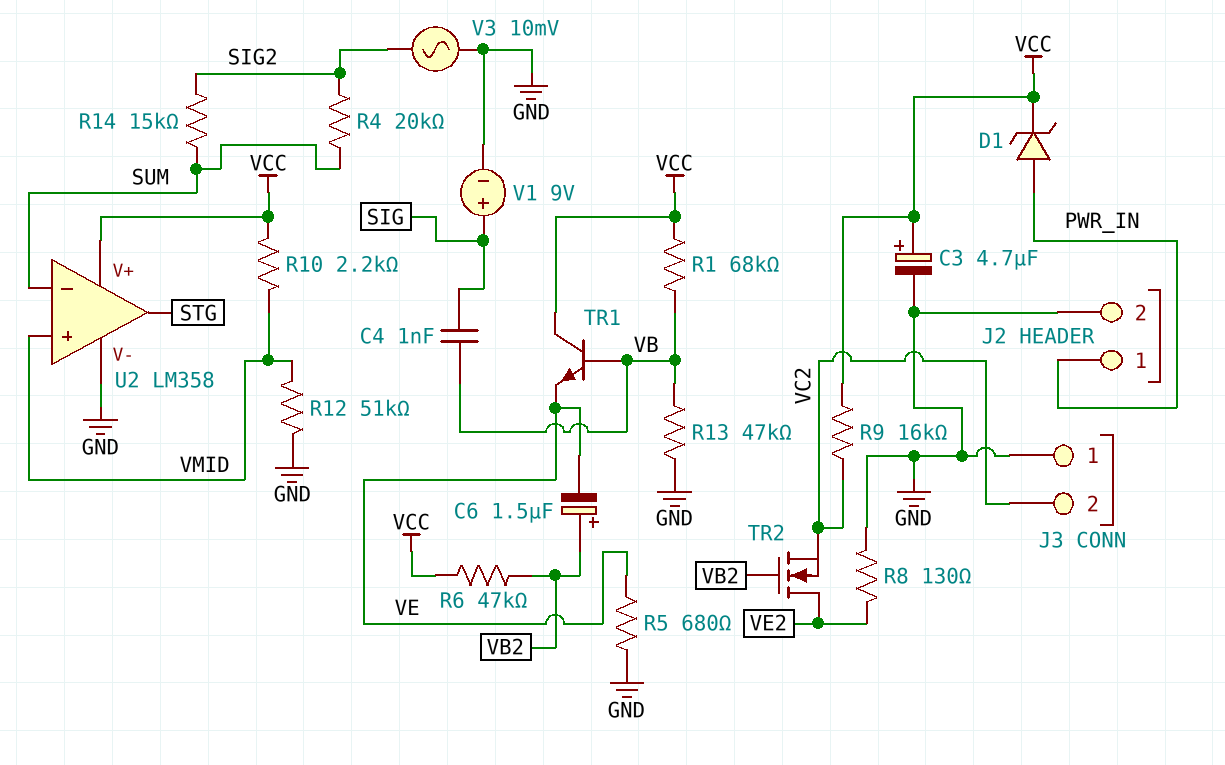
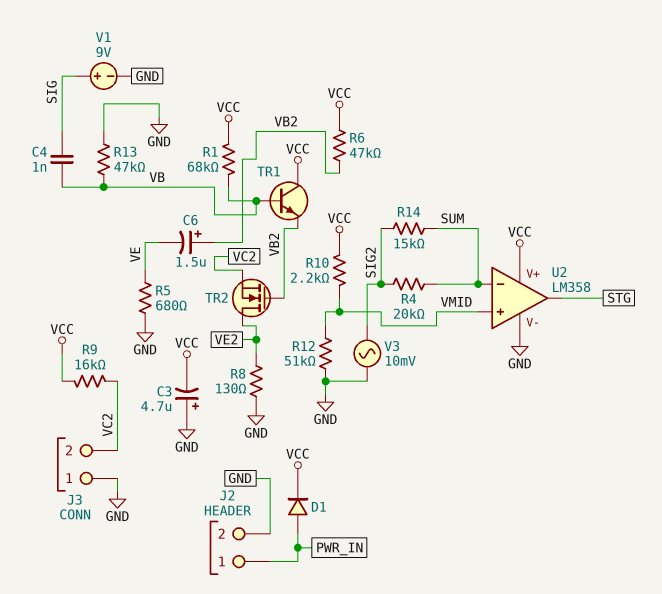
C3: 4.7uF (plus VCC, minus GND) -> 4.7uF (plus GND, minus VCC)
D1: zener (A PWR_IN, K VCC) -> diode (A PWR_IN, K VCC)
TR1: NPN (B VB, C VCC, E VE) -> NPN (B VB, C VCC, E VB2)

